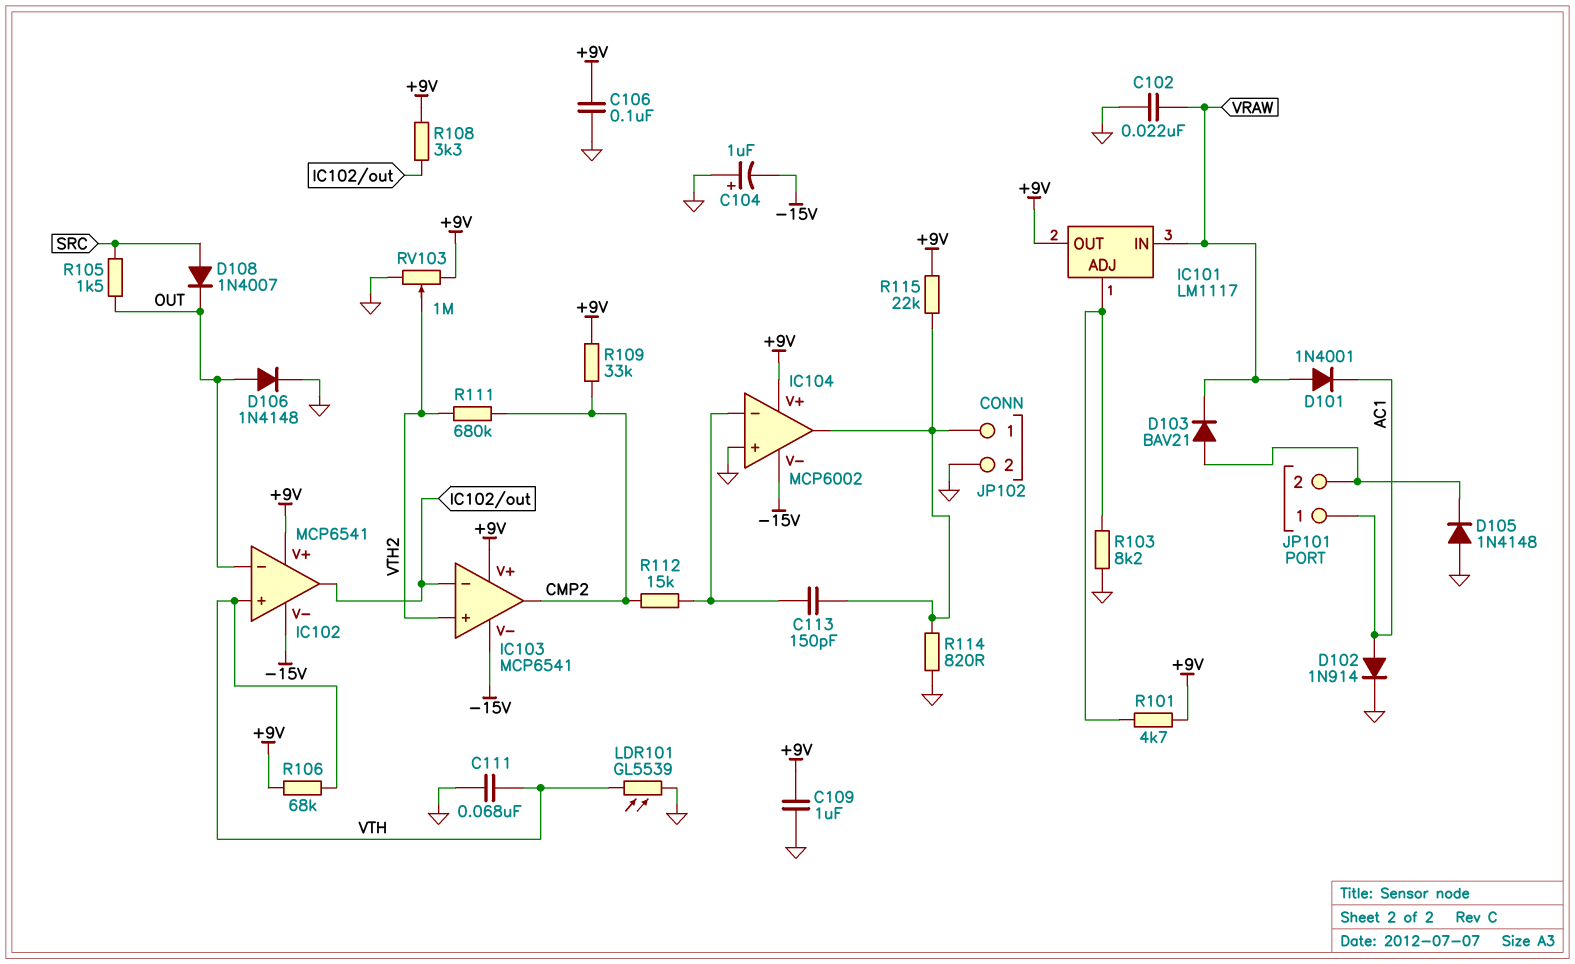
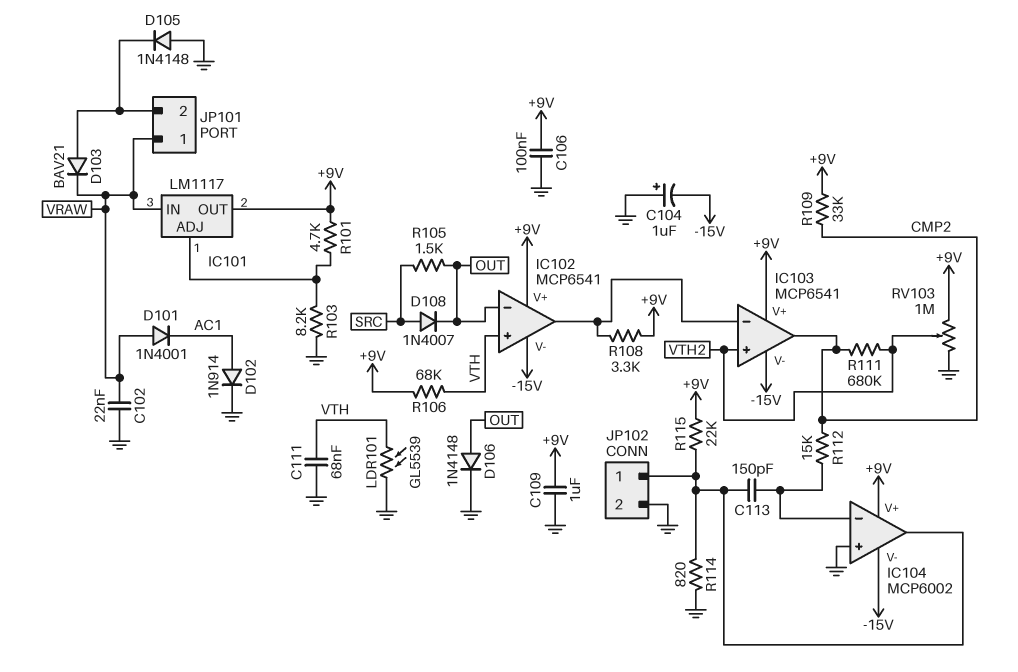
JP101 pin 1: AC1 -> VRAW

